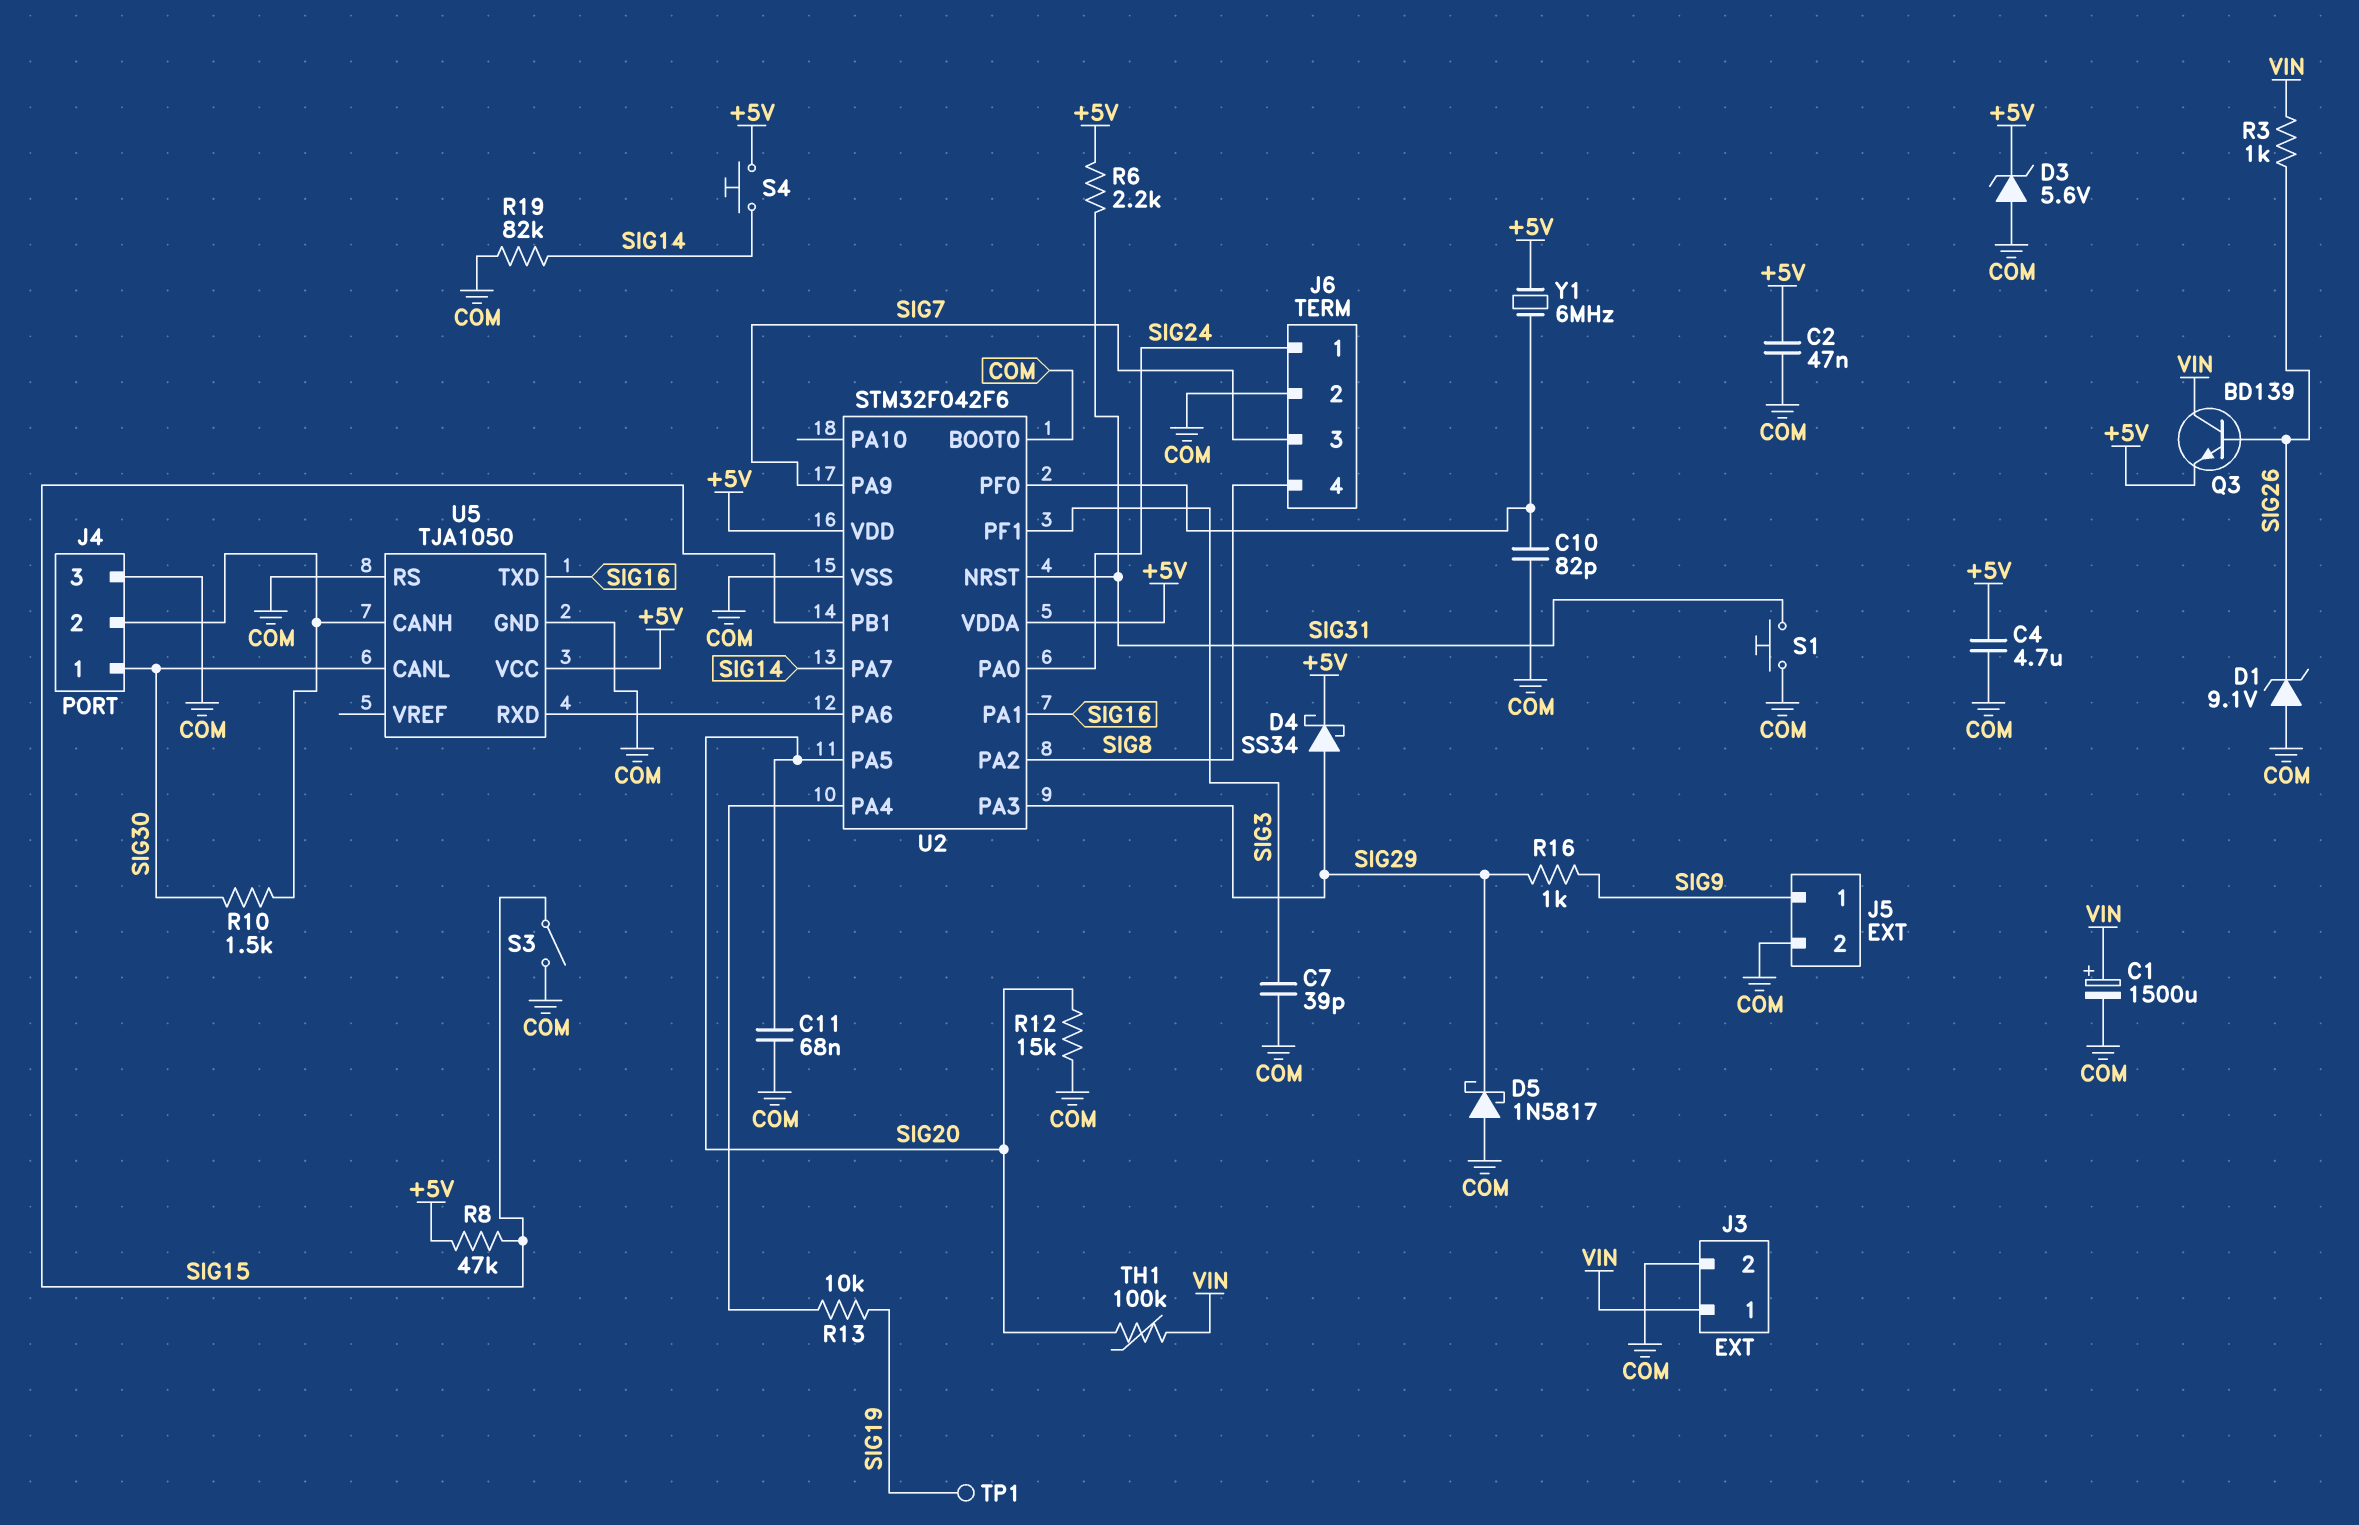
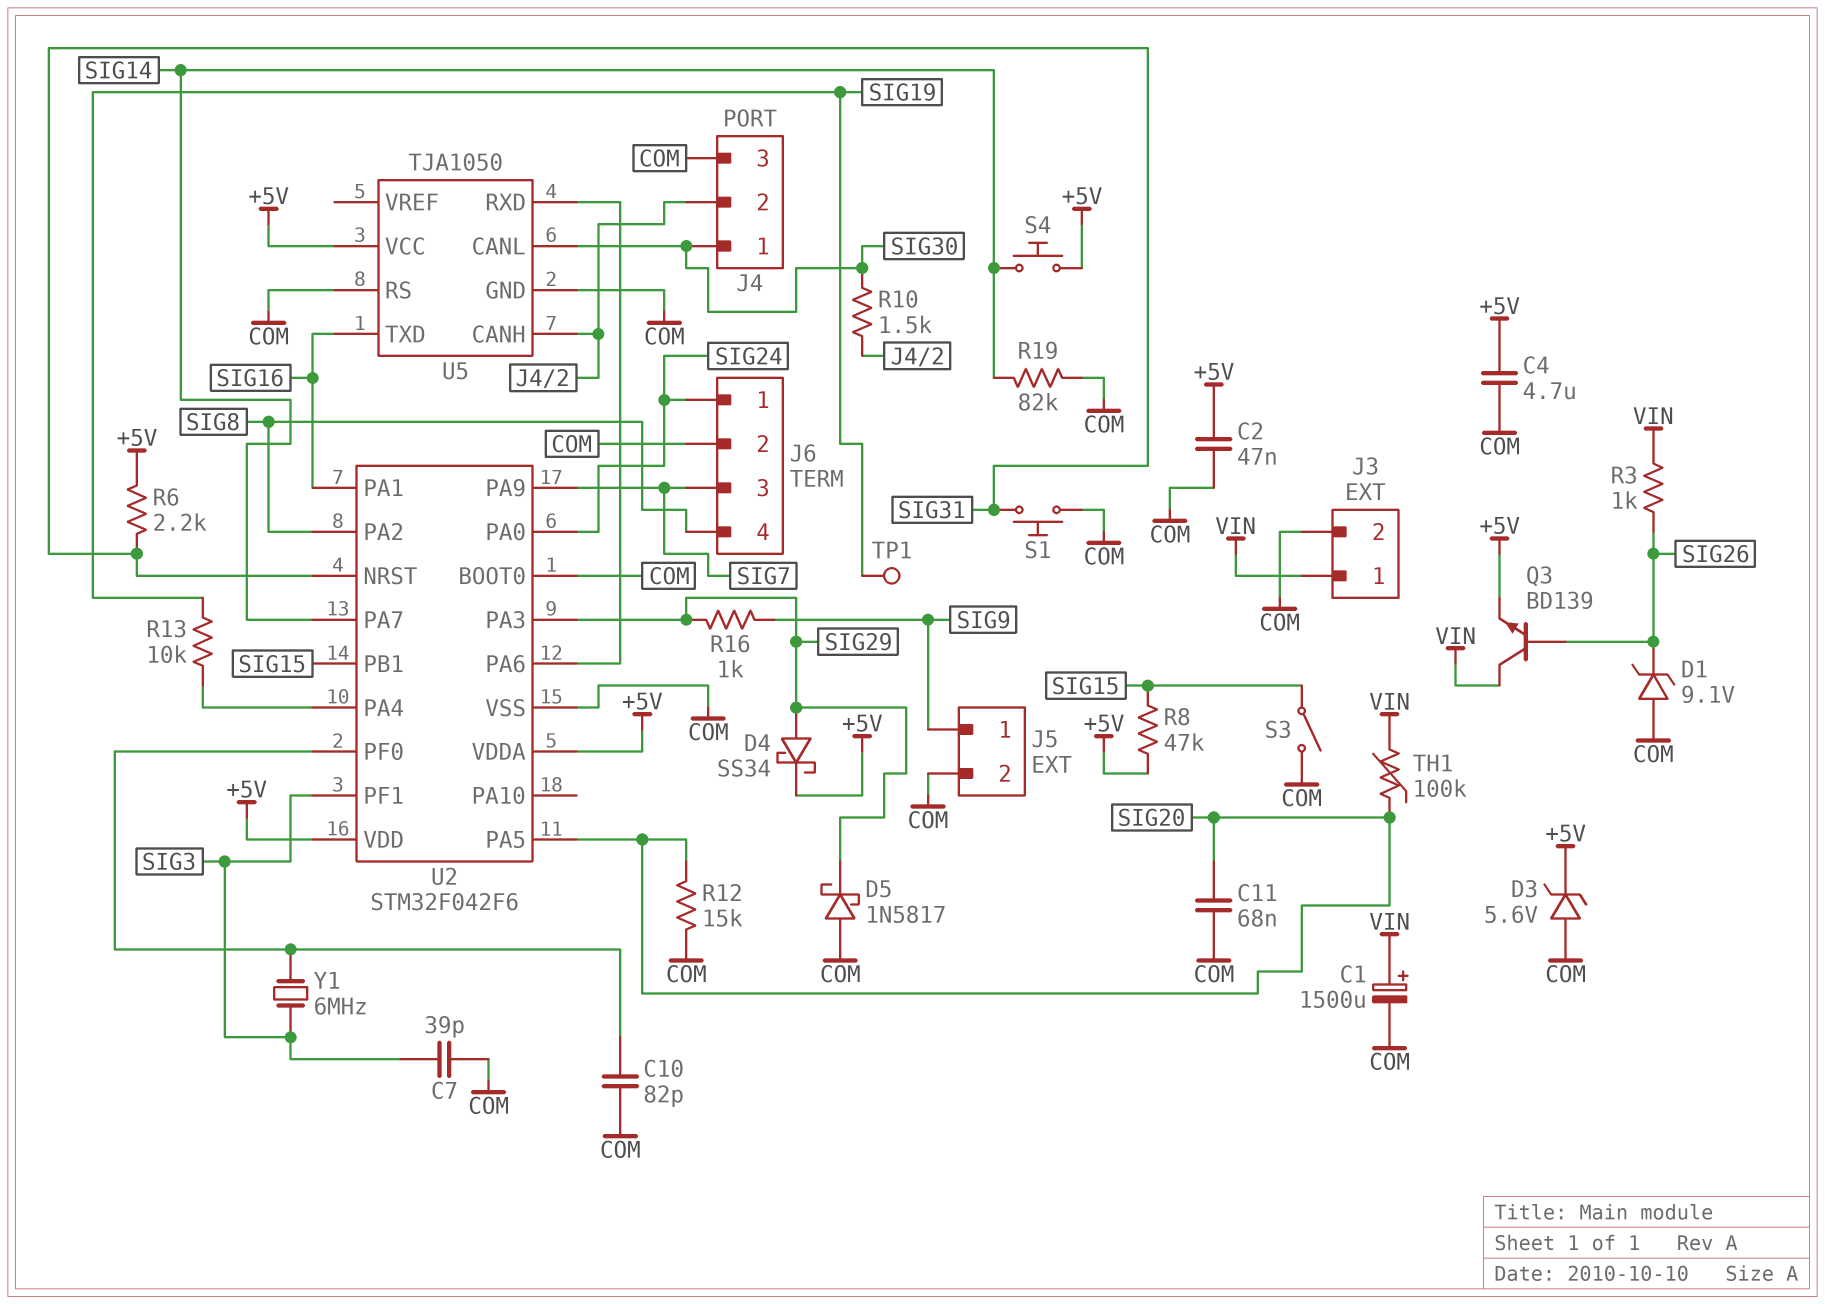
Y1: 6MHz (+5V, U2/PF0) -> 6MHz (SIG3, U2/PF0)

